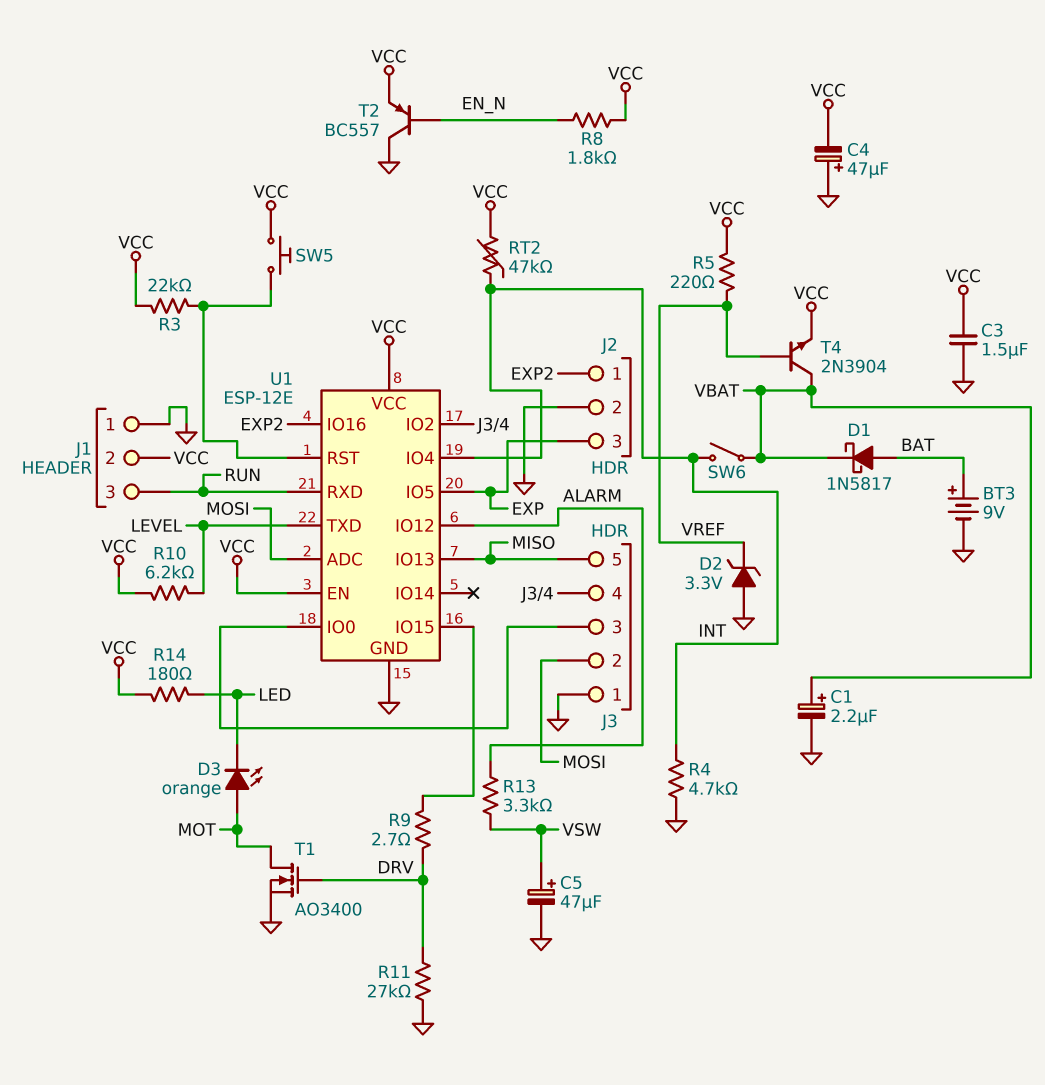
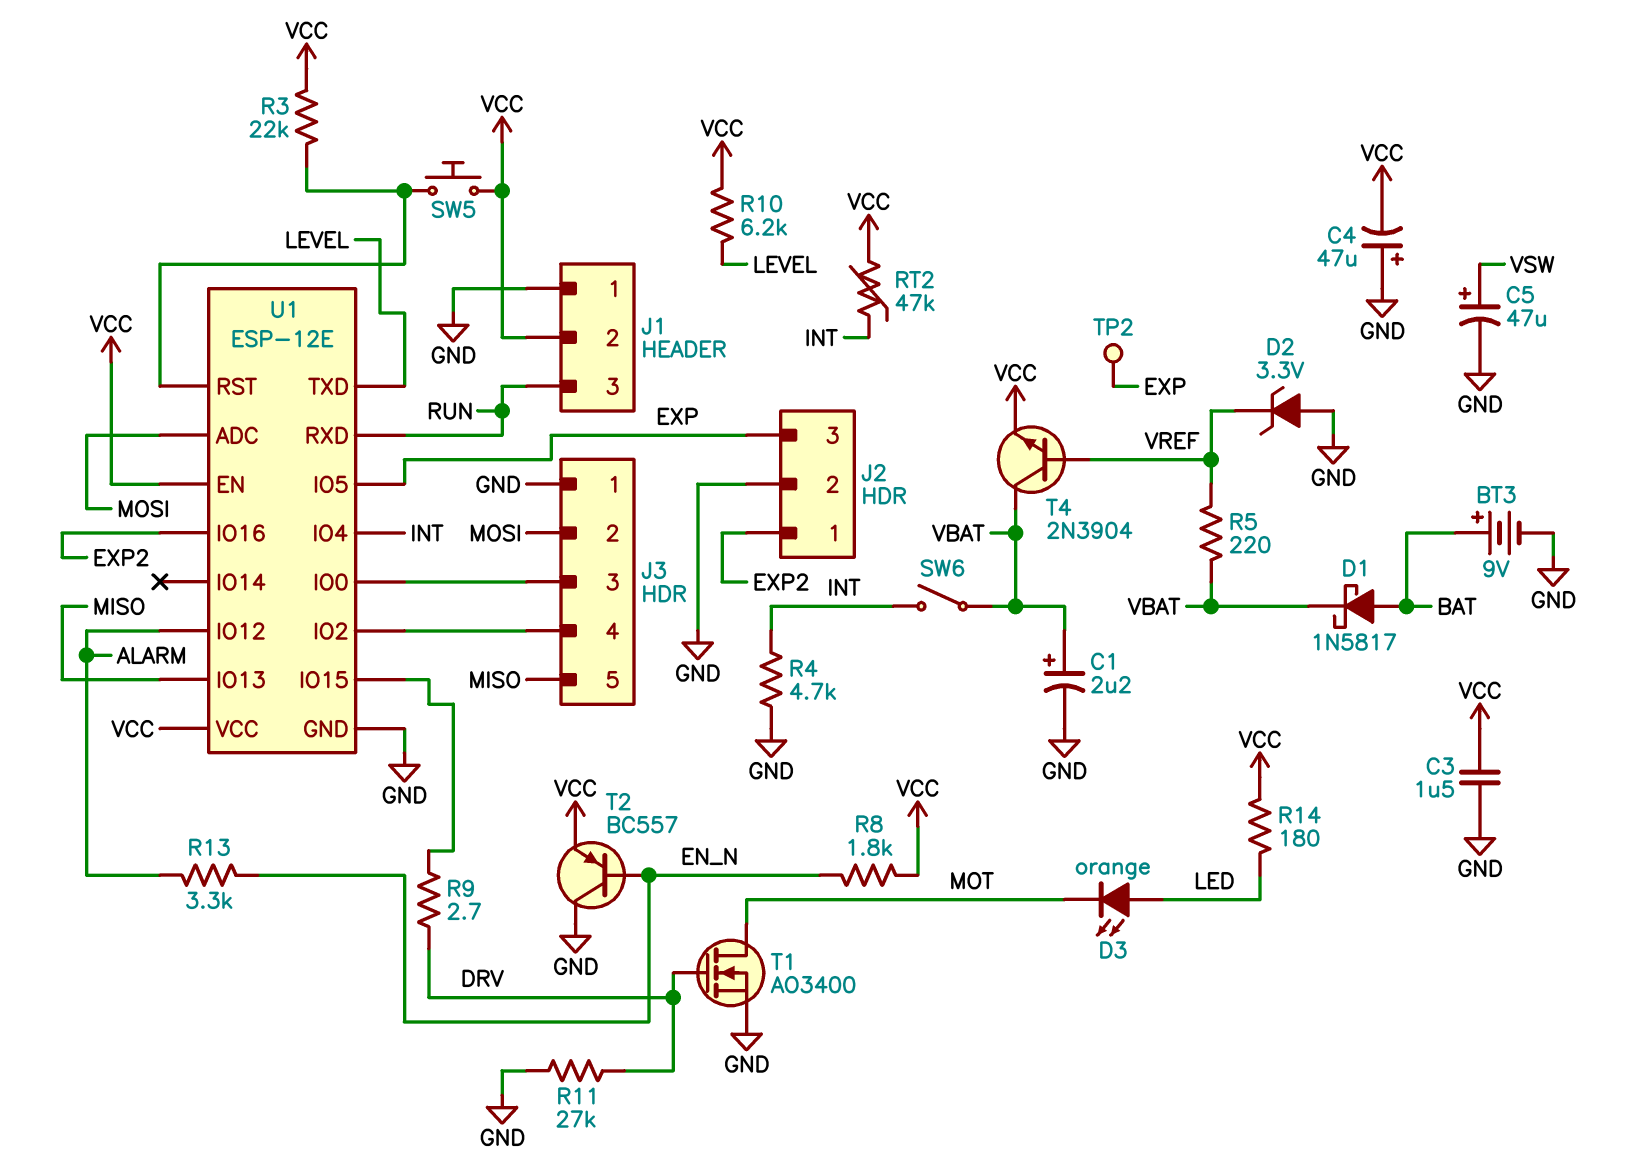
D3: LED orange (A MOT, K LED) -> LED orange (A LED, K MOT)
R5: 220 (VCC, VREF) -> 220 (VBAT, VREF)
R13: 3.3k (ALARM, VSW) -> 3.3k (ALARM, EN_N)
TP2: none -> test point (EXP)

